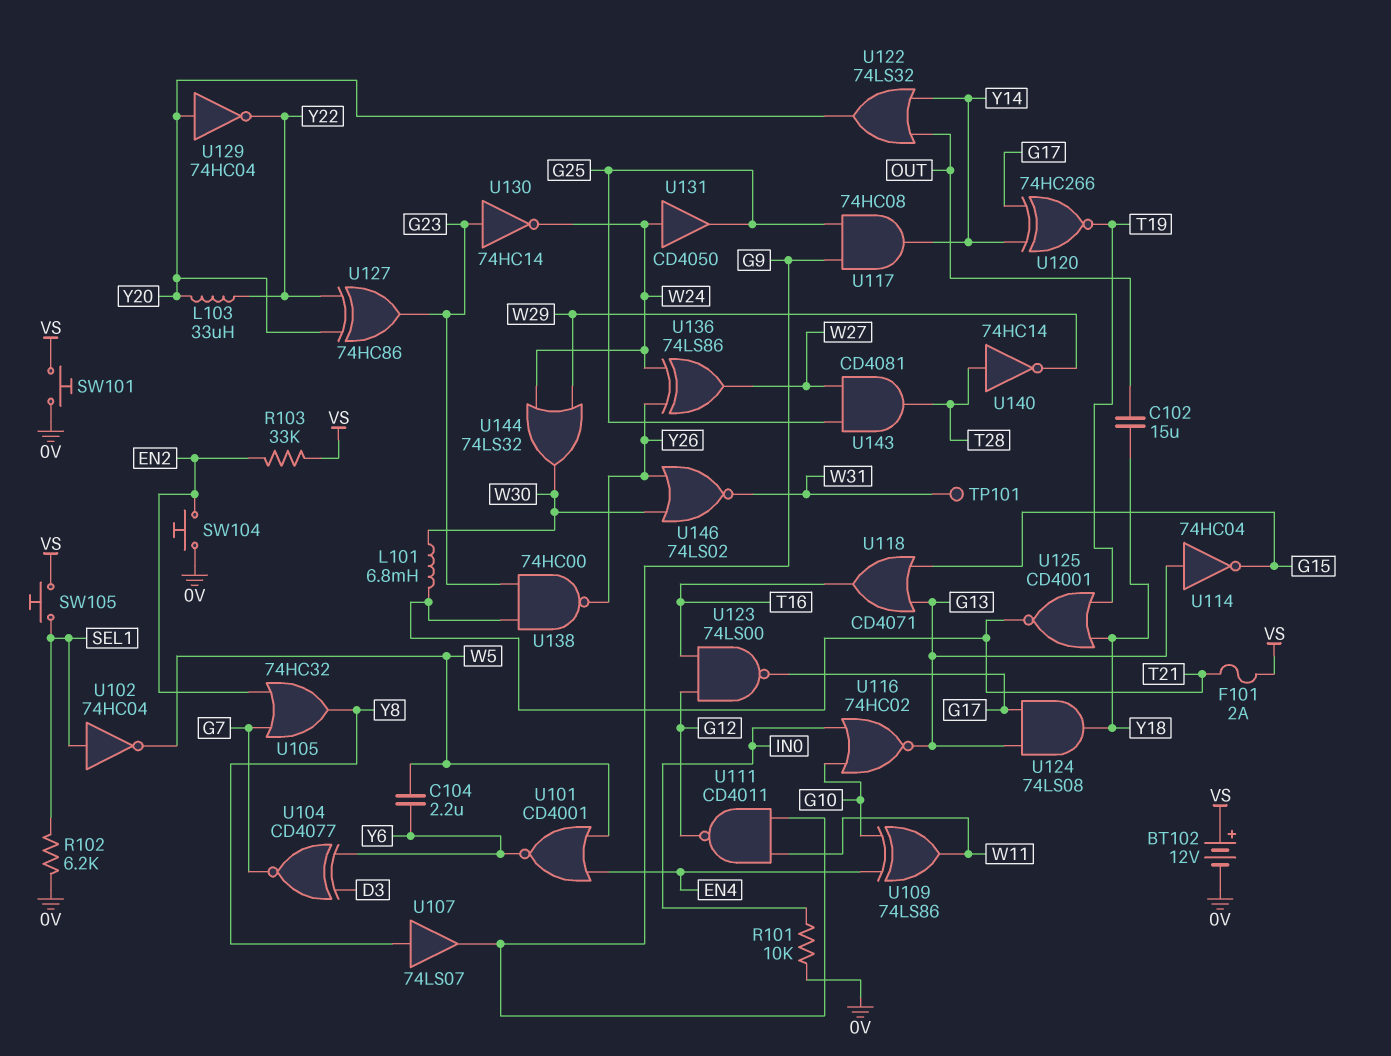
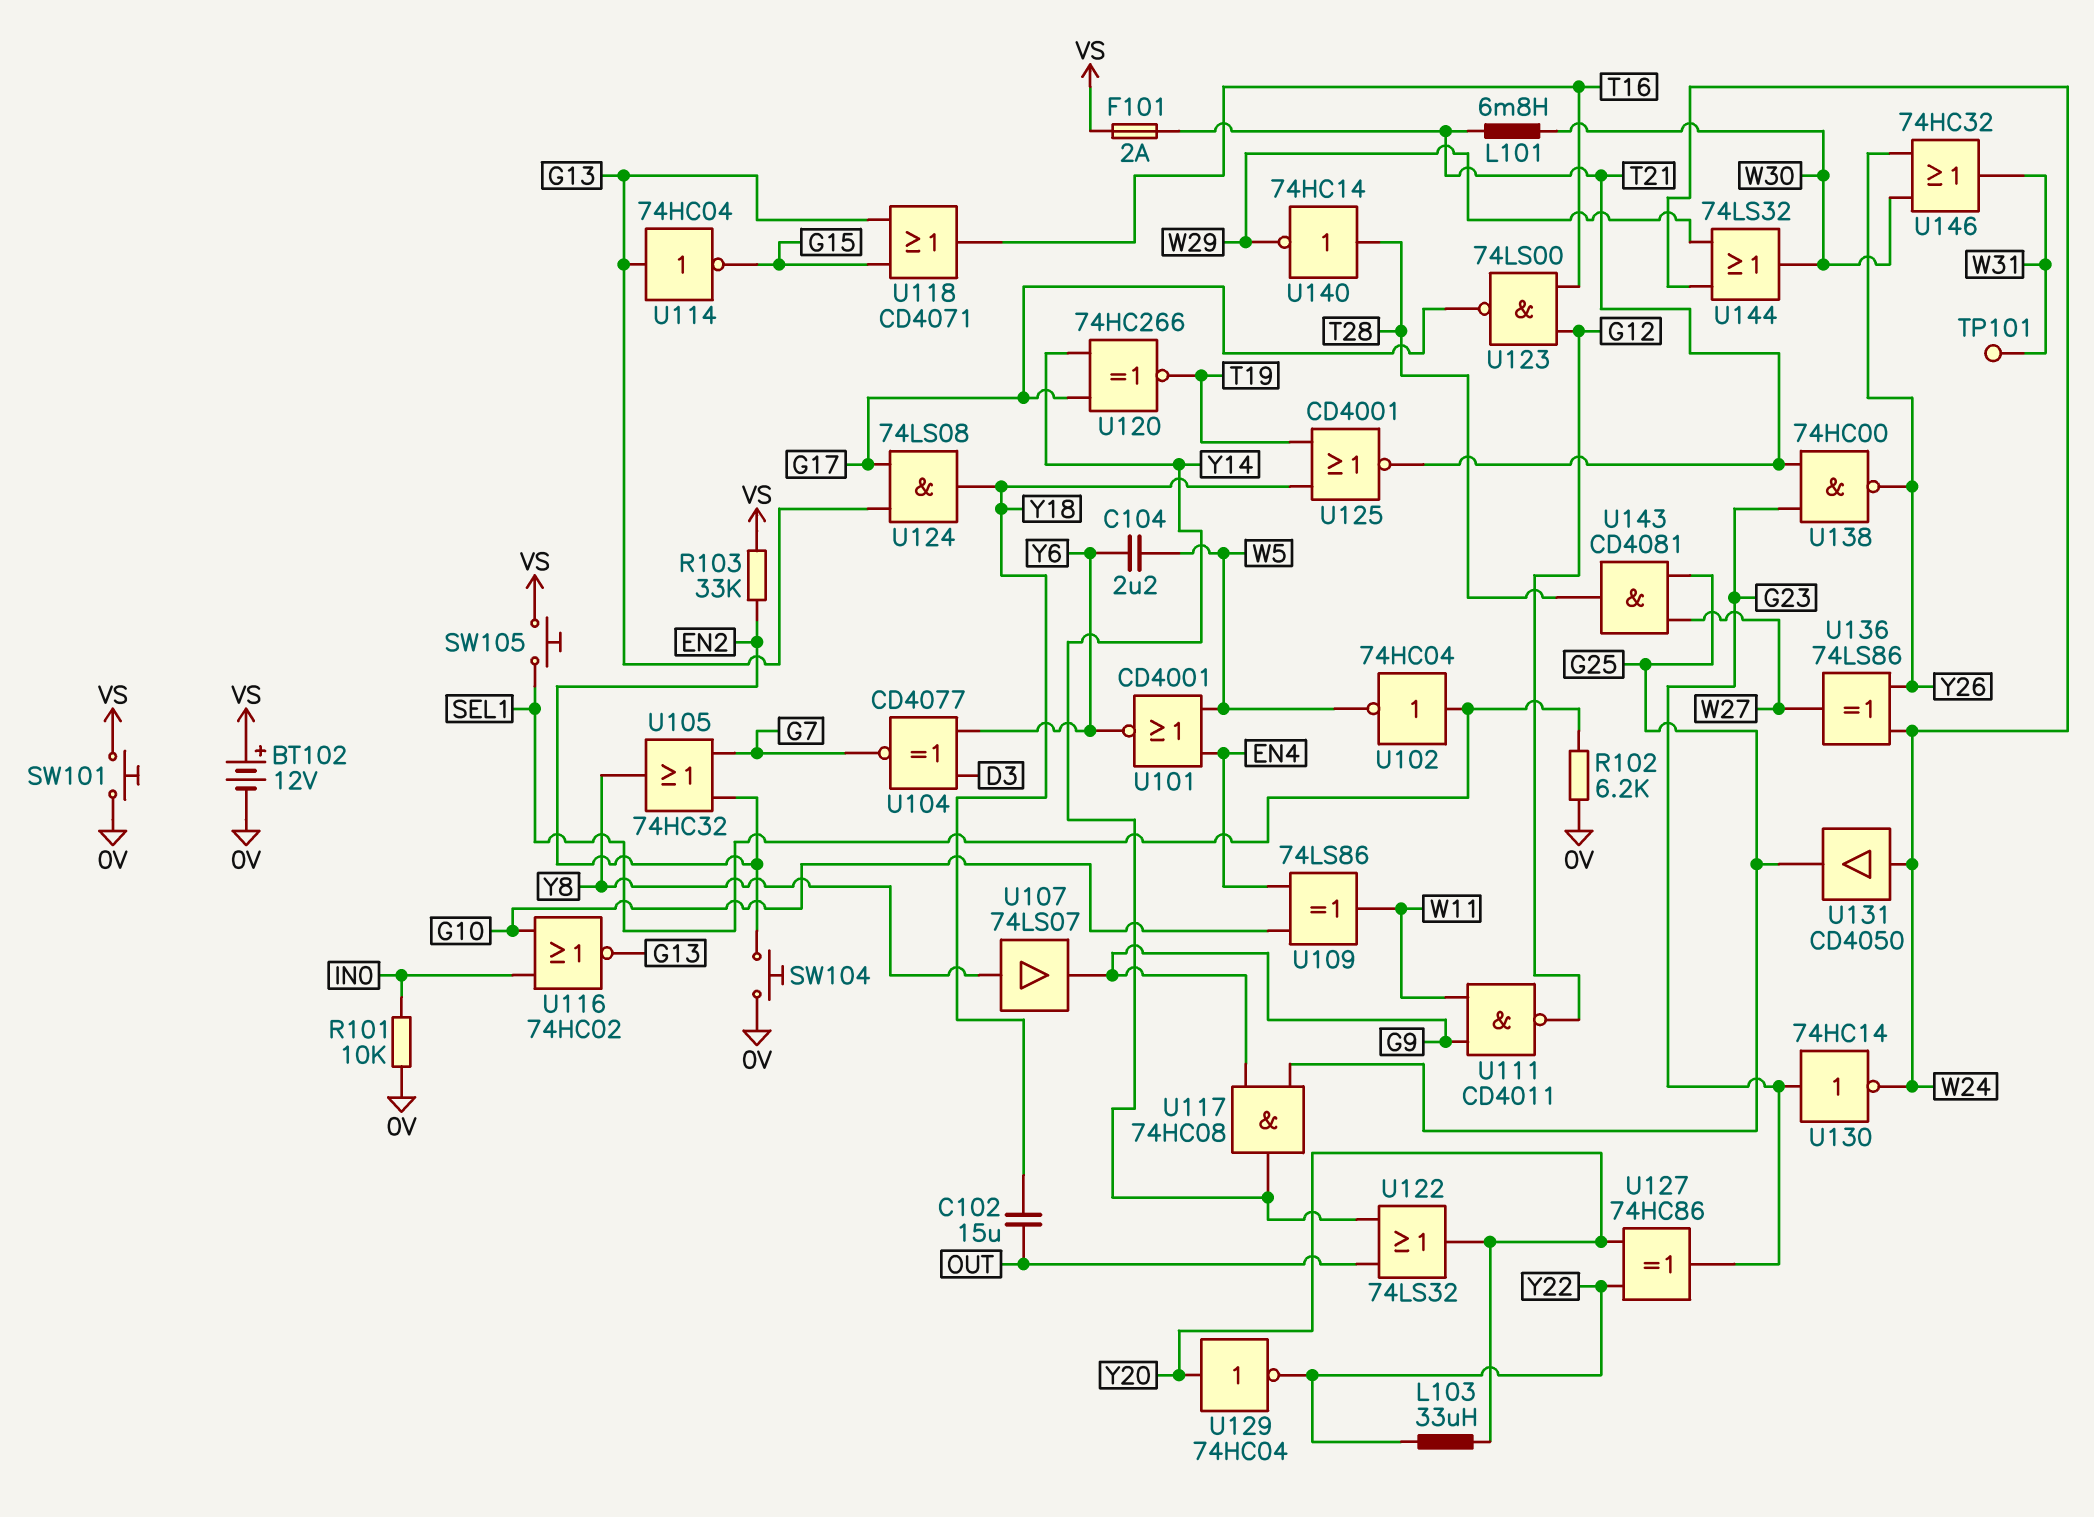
U146: NOR 74LS02 (in W30, in Y26, out W31) -> OR 74HC32 (in W30, in Y26, out W31)

